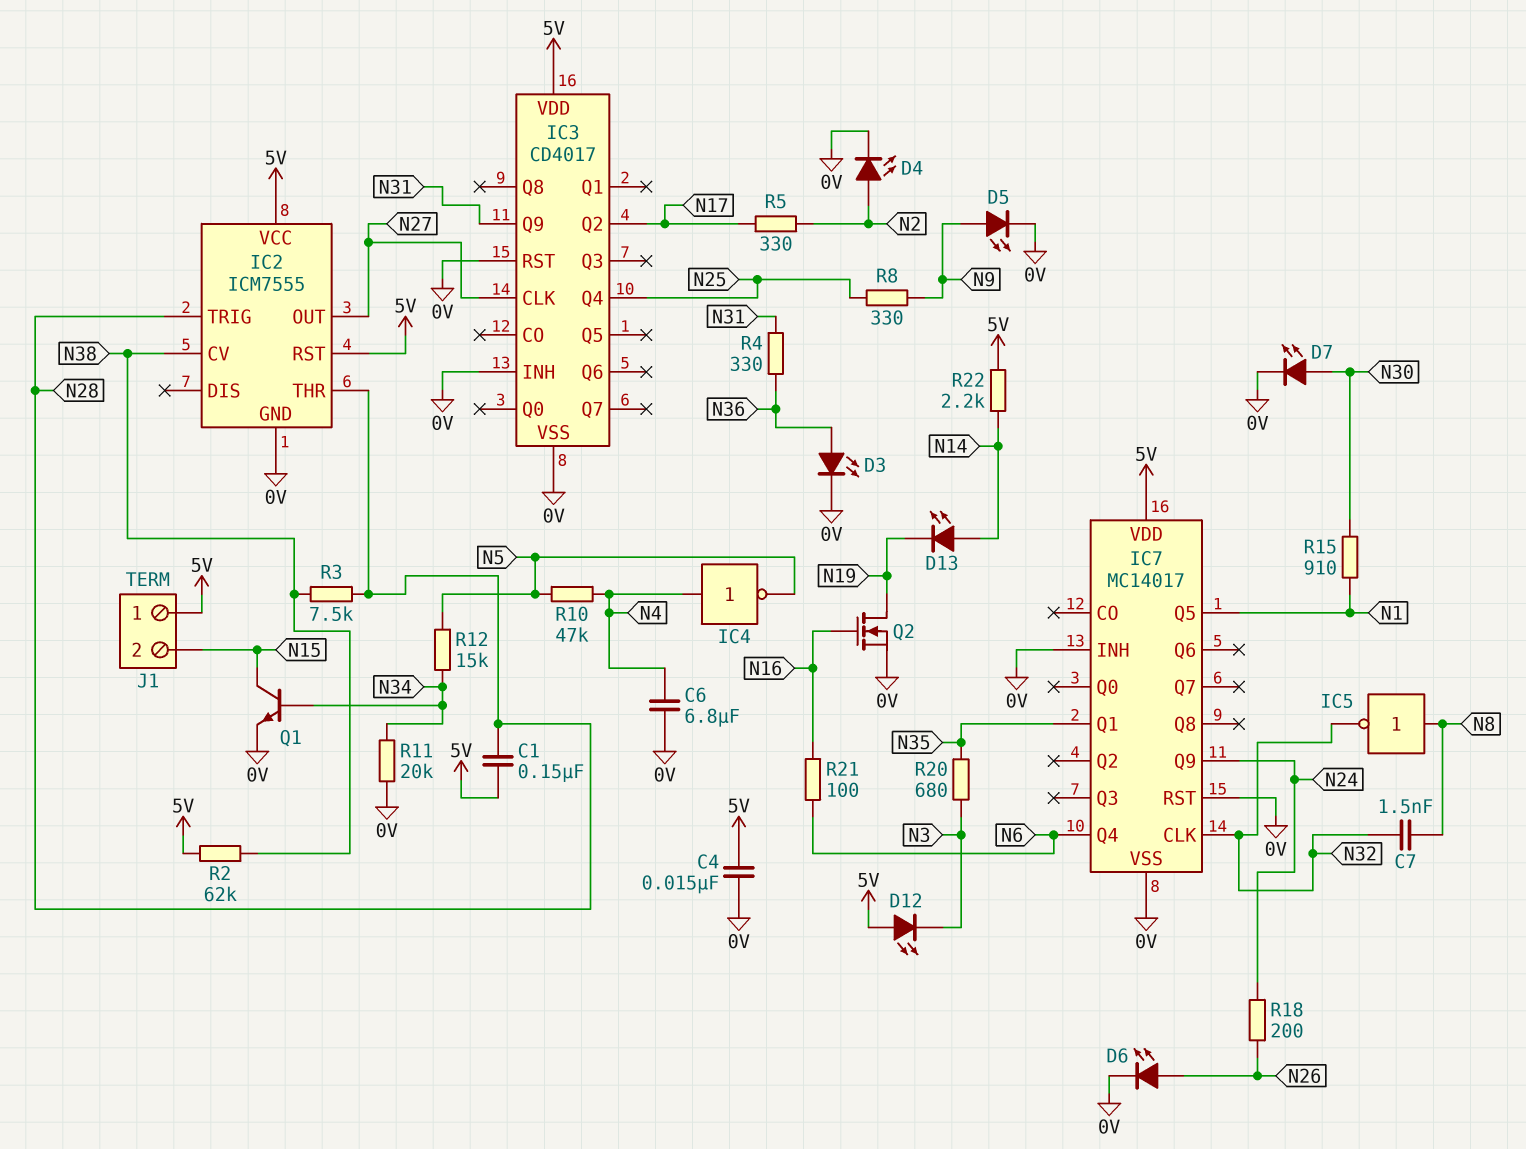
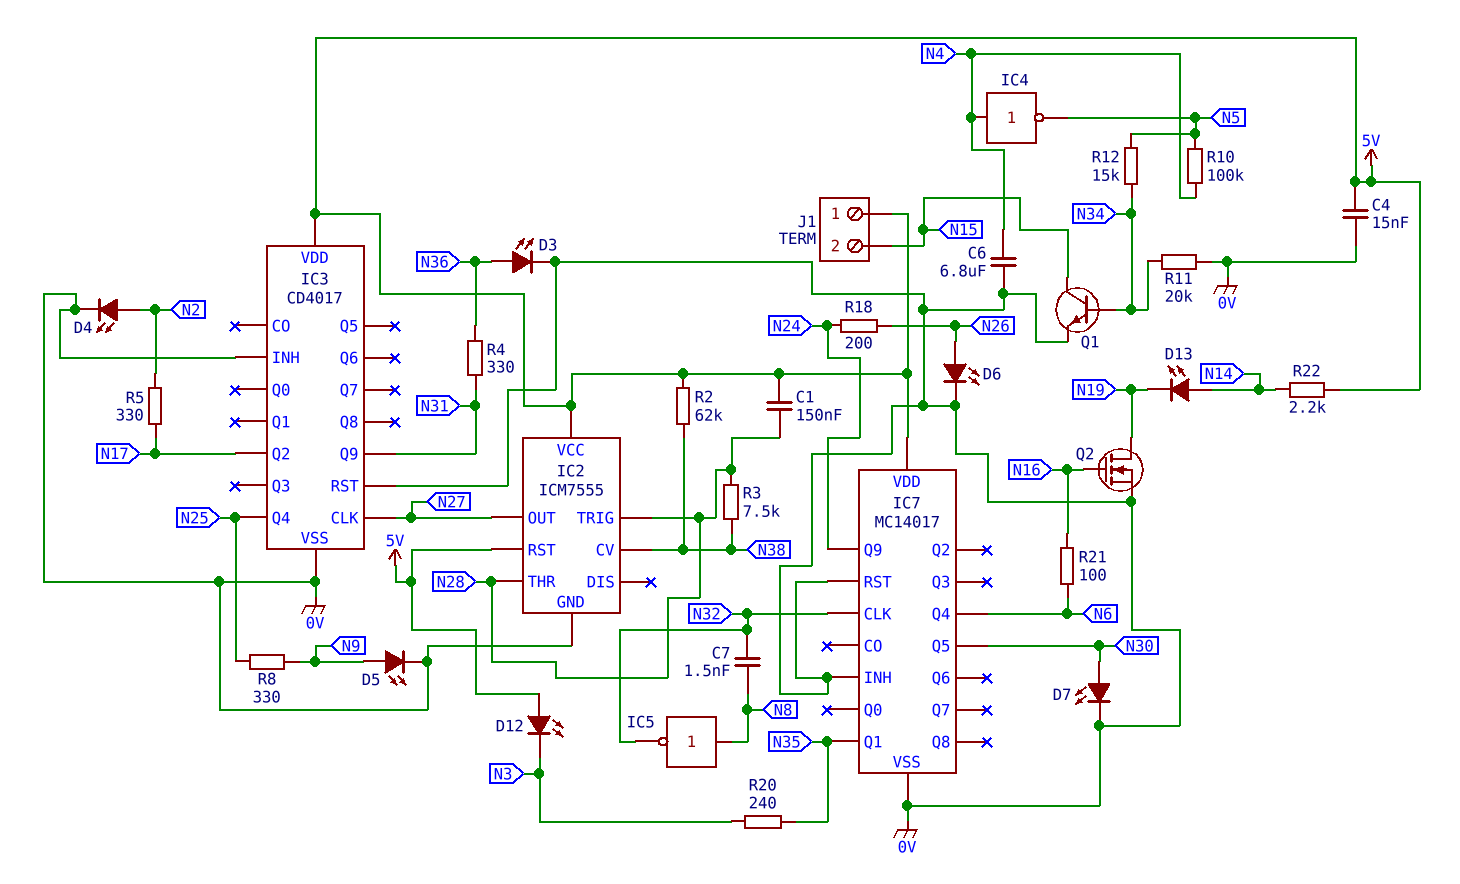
IC7 pin Q5: N1 -> N30
R10: 47k (N4, N5) -> 100k (N4, N5)
R15: 910 (N1, N30) -> none
R20: 680 (N3, N35) -> 240 (N3, N35)

